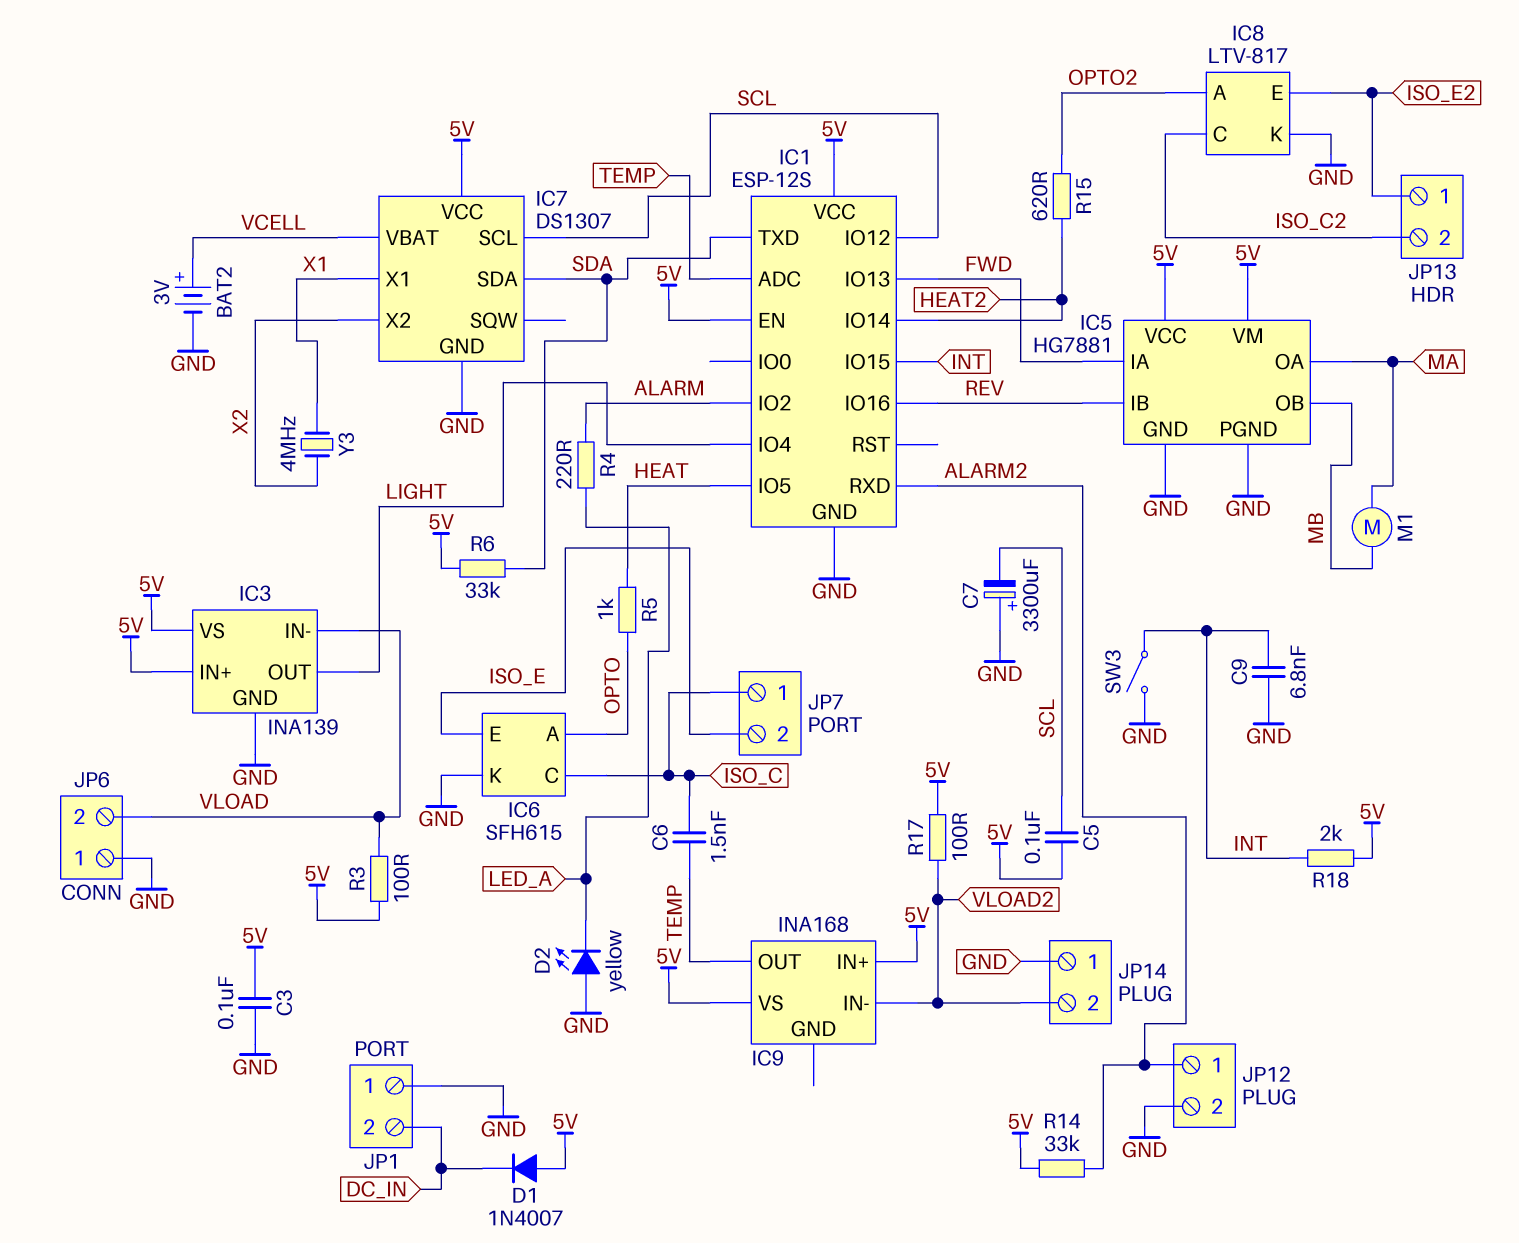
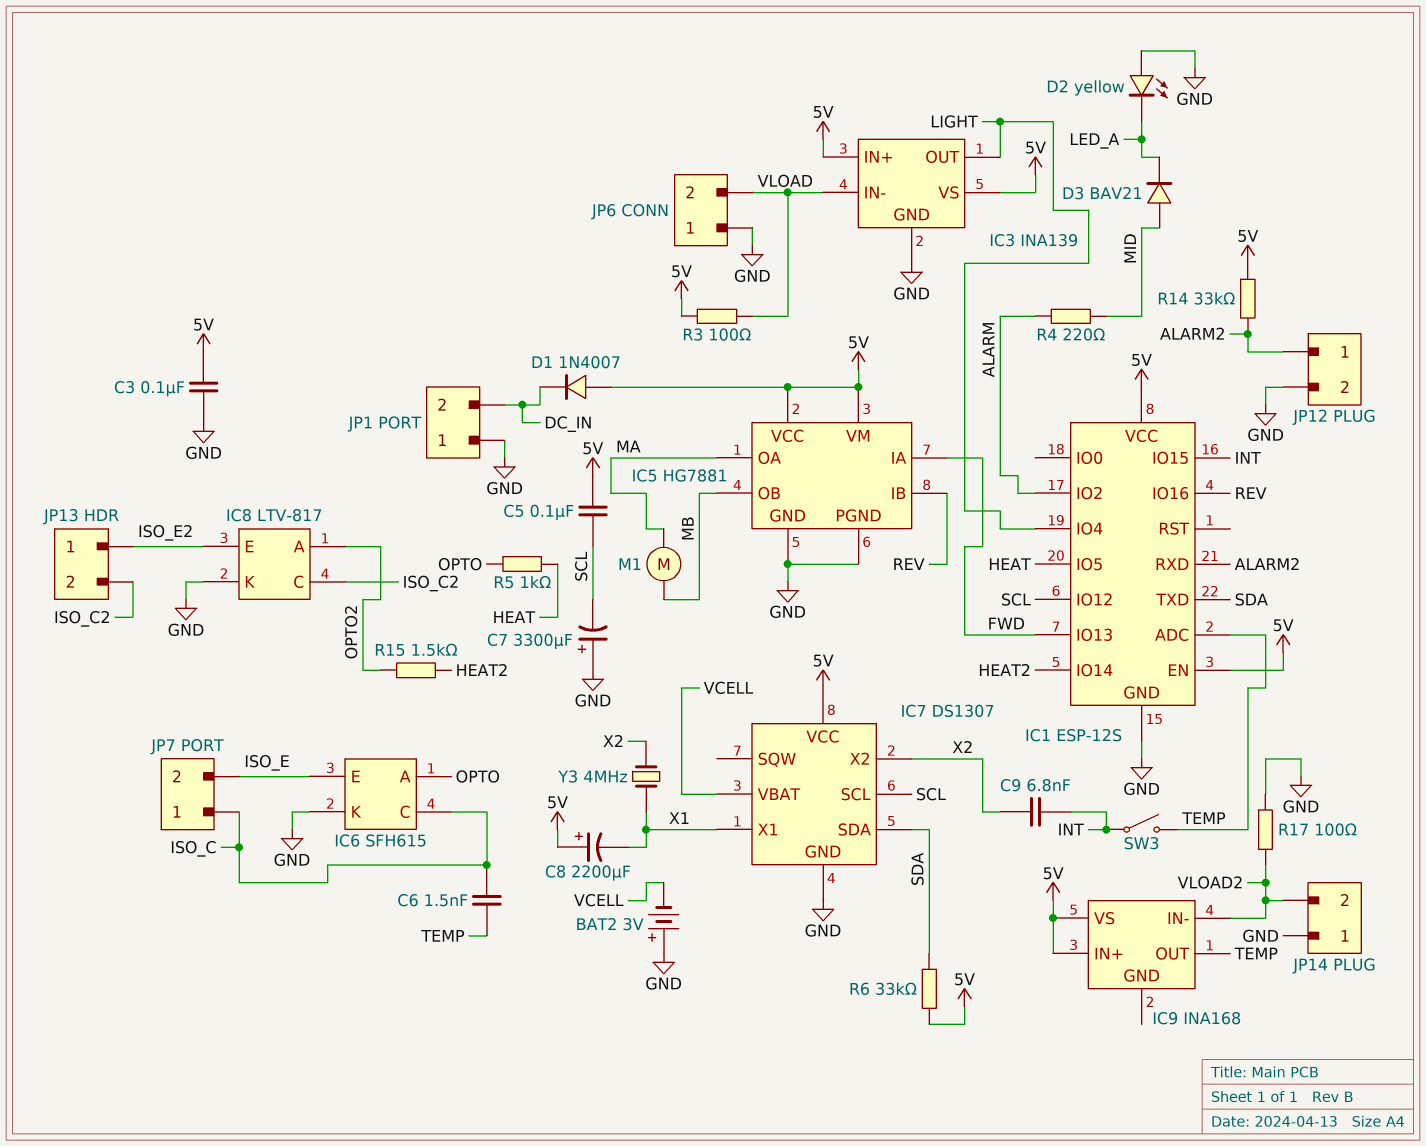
BAT2: 3V (plus VCELL, minus GND) -> 3V (plus GND, minus VCELL)
C8: none -> 2200uF (plus 5V, minus X1)
C9: 6.8nF (GND, INT) -> 6.8nF (INT, X2)
D3: none -> diode BAV21 (A MID, K LED_A)
R4: 220 (ALARM, LED_A) -> 220 (ALARM, MID)
R15: 620 (HEAT2, OPTO2) -> 1.5k (HEAT2, OPTO2)
R17: 100 (5V, VLOAD2) -> 100 (GND, VLOAD2)
R18: 2k (5V, INT) -> none
SW3: switch (GND, INT) -> switch (INT, TEMP)

